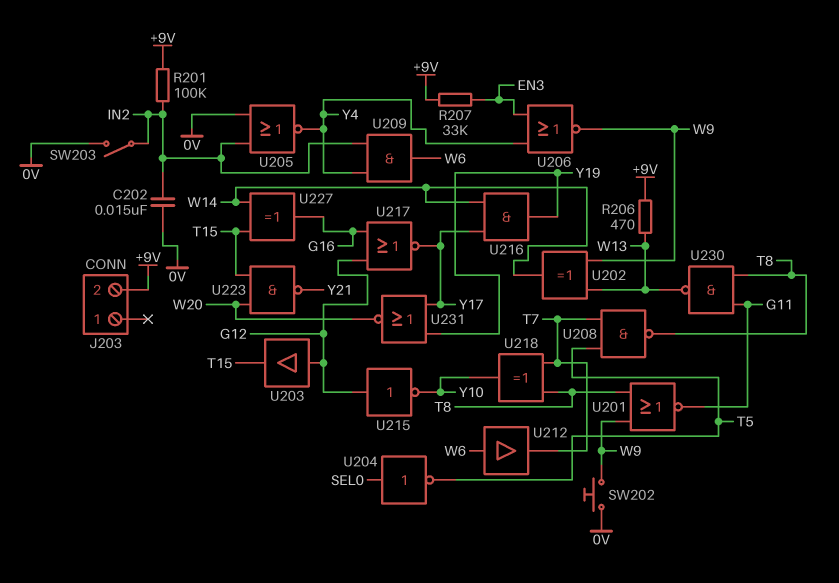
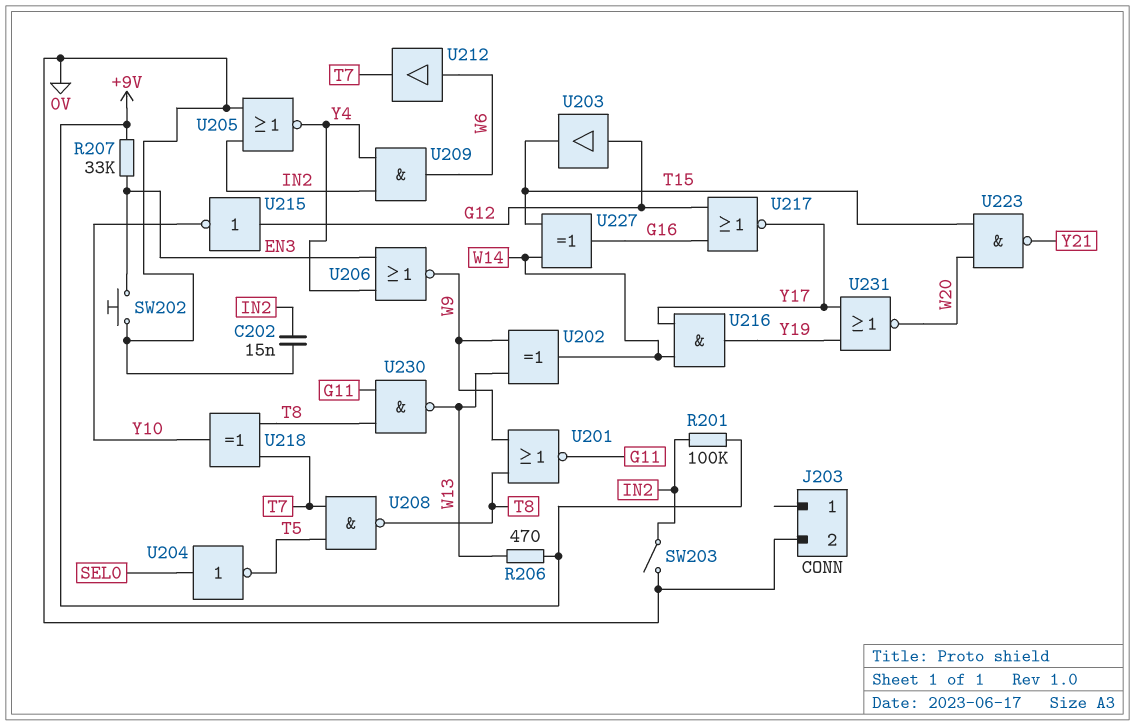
J203 pin 2: +9V -> 0V
SW202: button (0V, W9) -> button (0V, EN3)

